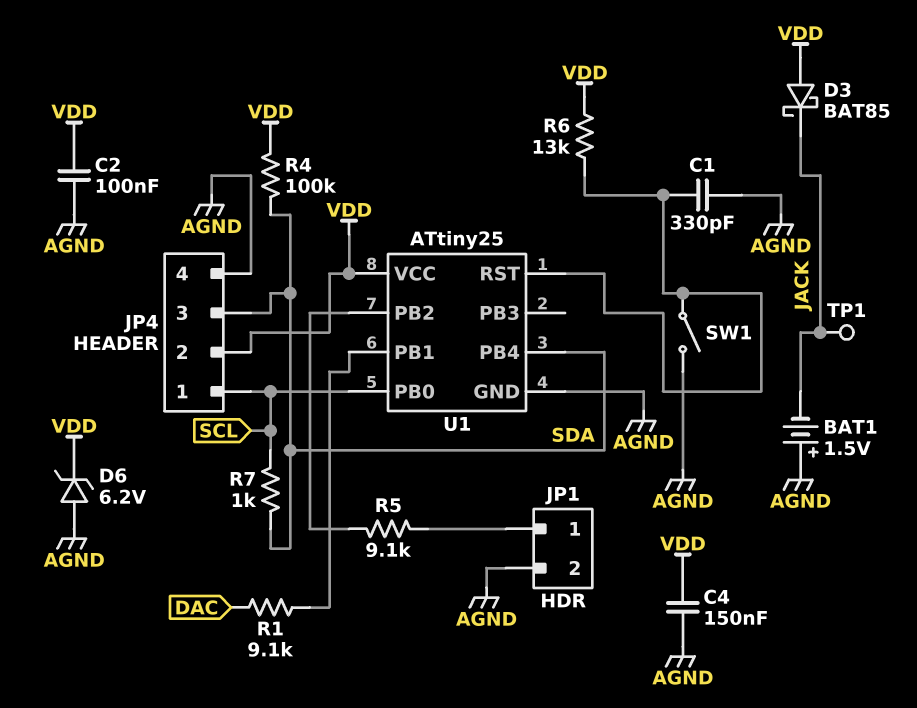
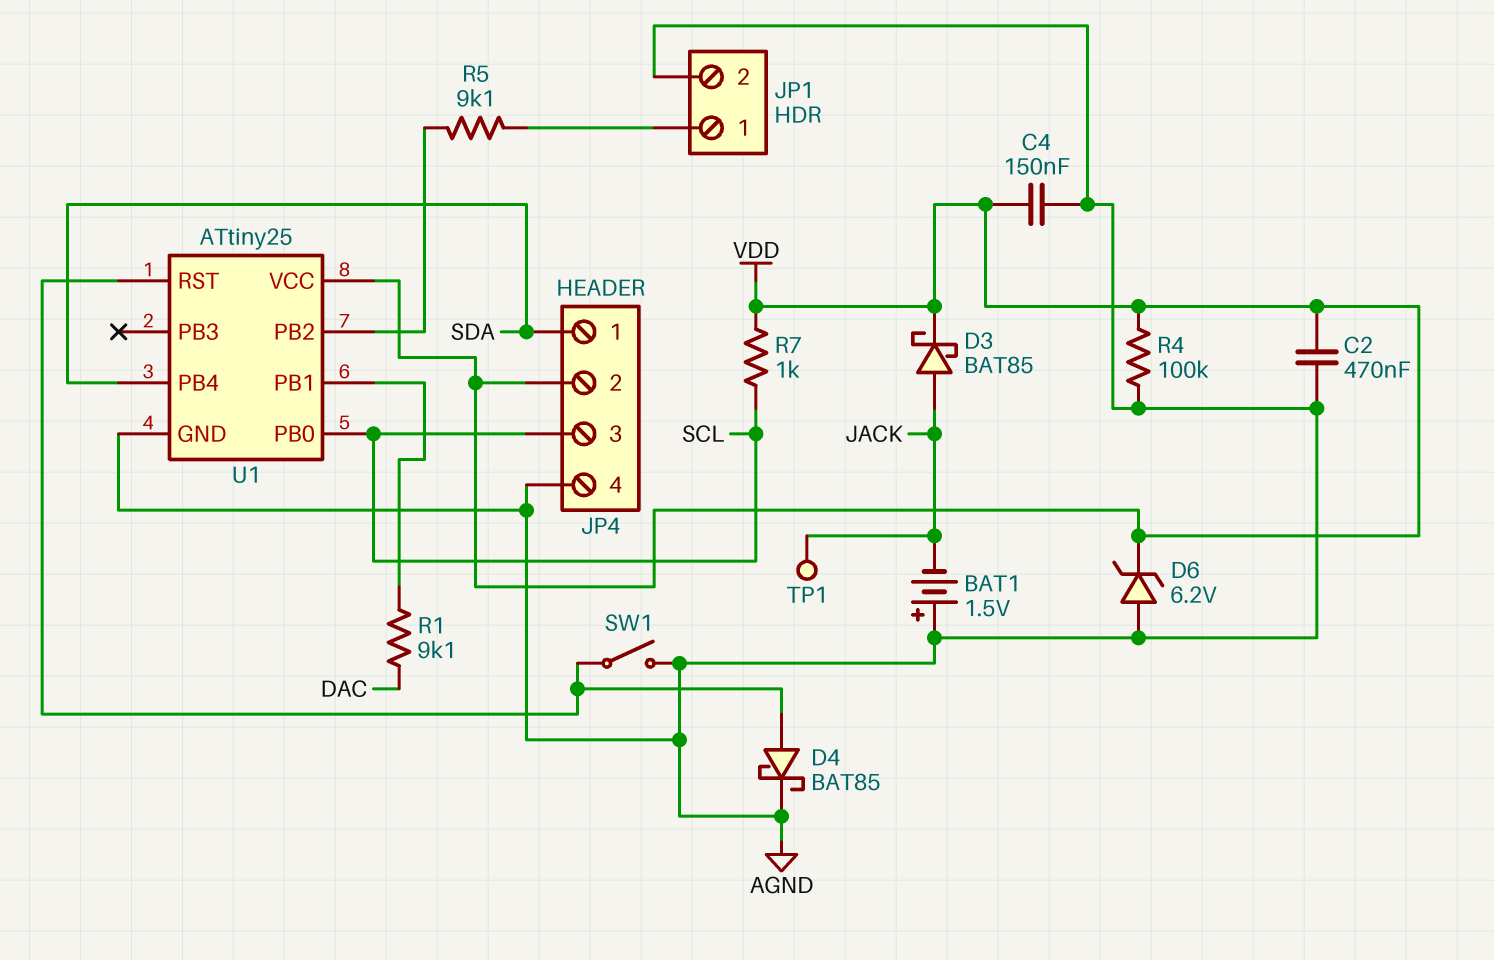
C1: 330pF (AGND, U1/RST) -> none
C2: 100nF (AGND, VDD) -> 470nF (AGND, VDD)
D3: schottky BAT85 (A VDD, K JACK) -> schottky BAT85 (A JACK, K VDD)
D4: none -> schottky BAT85 (A U1/RST, K AGND)
JP4 pin 1: SCL -> SDA
JP4 pin 3: SDA -> SCL
R4: 100k (SDA, VDD) -> 100k (AGND, VDD)
R6: 13k (U1/RST, VDD) -> none
R7: 1k (SCL, SDA) -> 1k (SCL, VDD)

